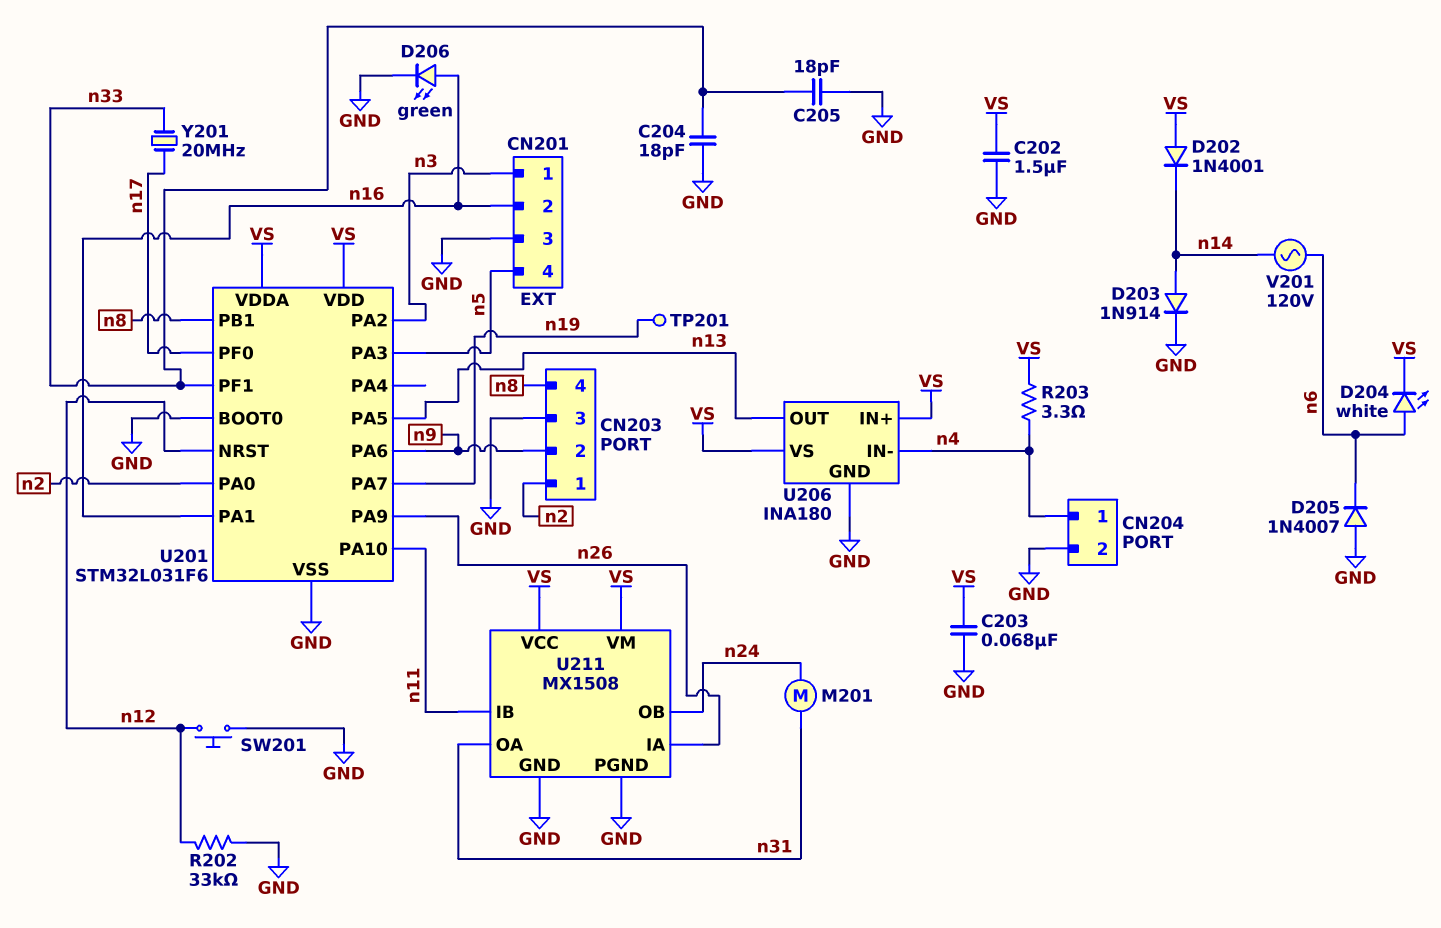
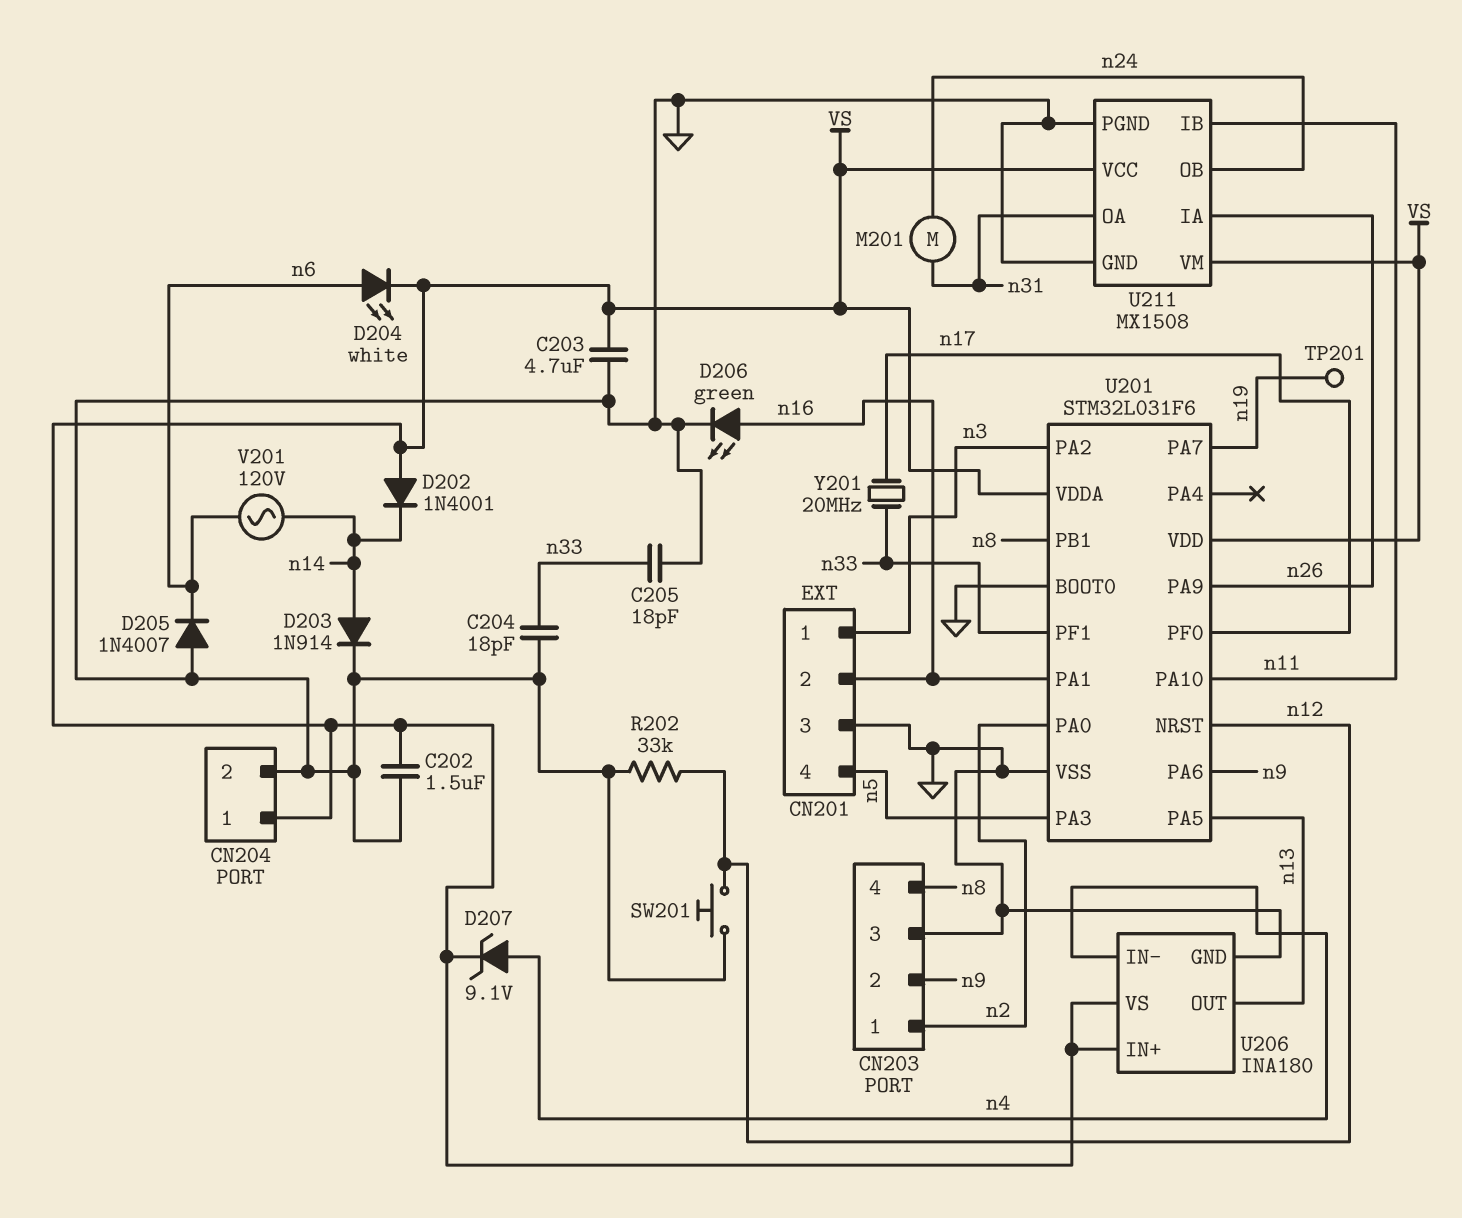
C203: 68nF (GND, VS) -> 4.7uF (GND, VS)
CN204 pin 1: n4 -> VS
D207: none -> zener 9.1V (A n4, K VS)
R203: 3.3 (VS, n4) -> none

